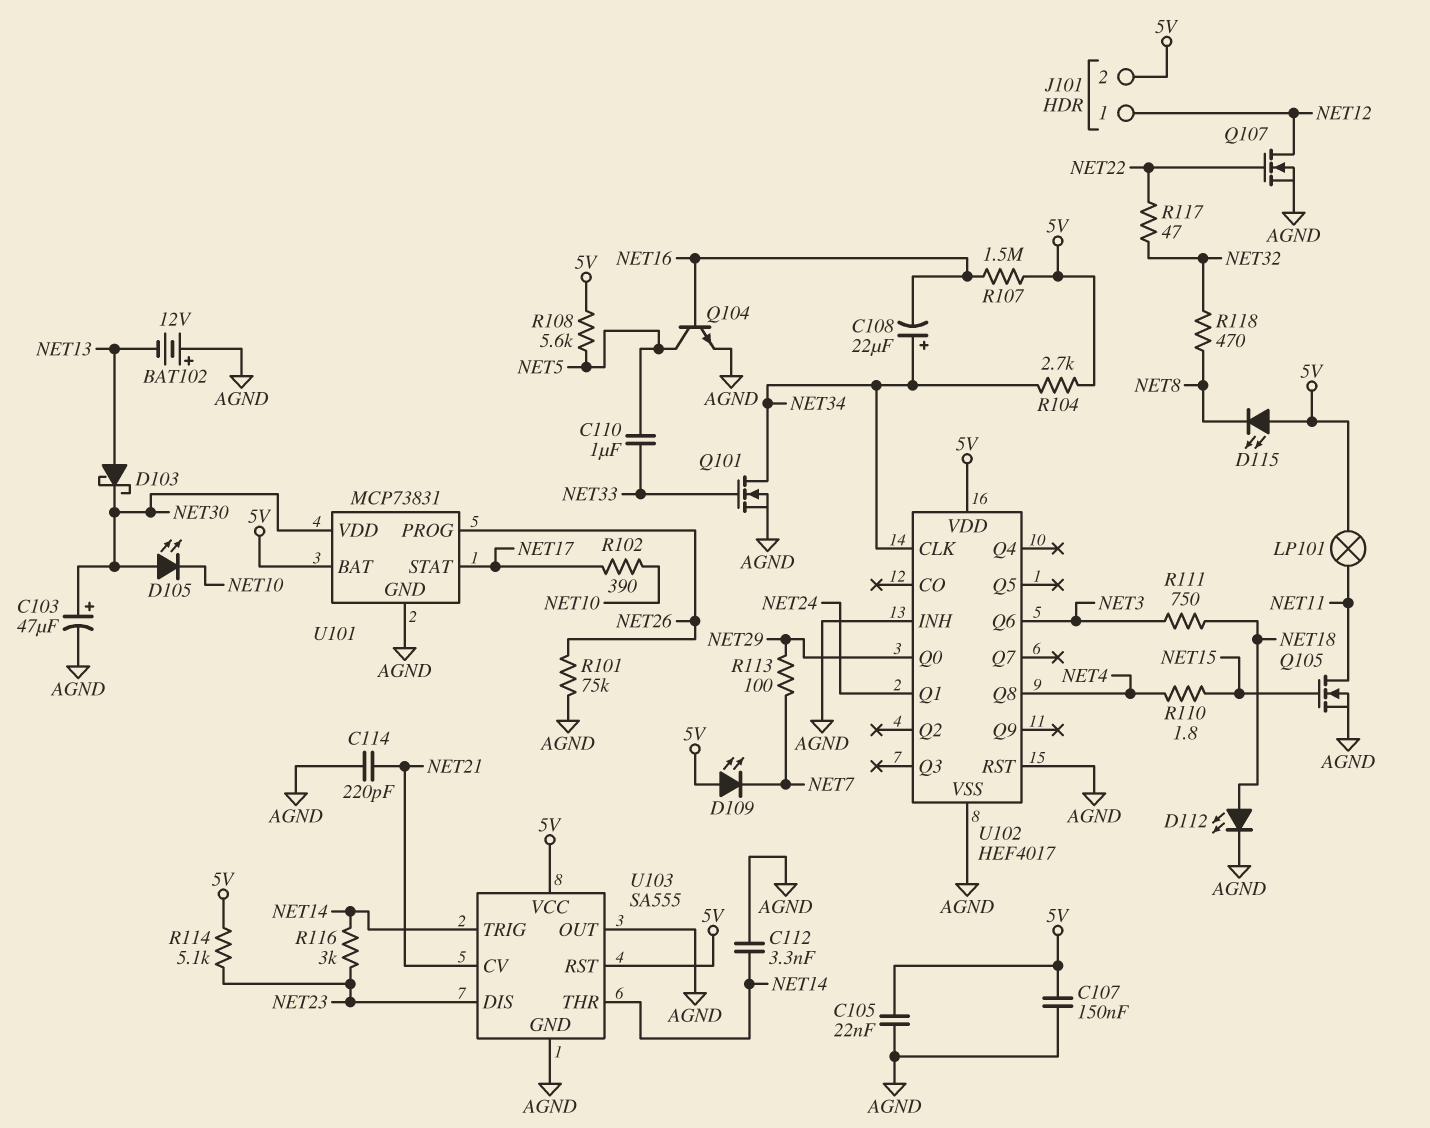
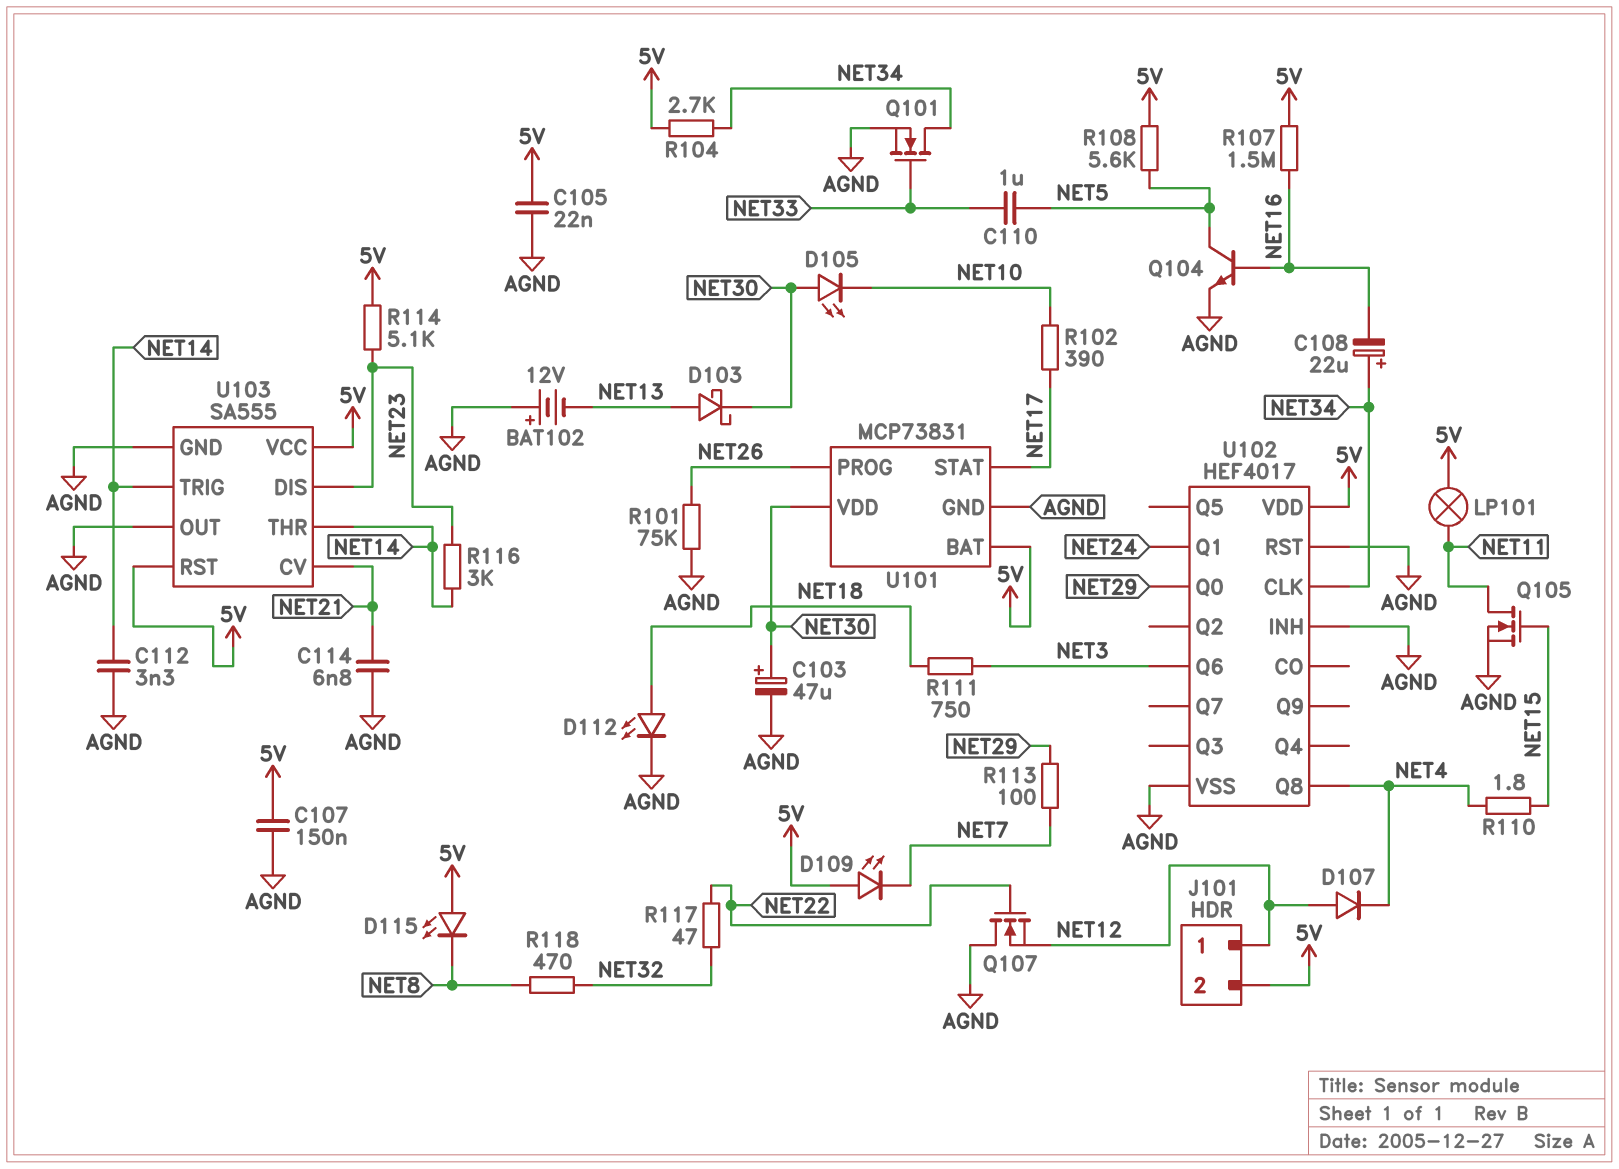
C114: 220pF (AGND, NET21) -> 6.8nF (AGND, NET21)
D107: none -> diode (A NET12, K NET4)
Q107: NMOS (G NET22, D NET12, S AGND) -> NMOS (G NET22, D AGND, S NET12)

